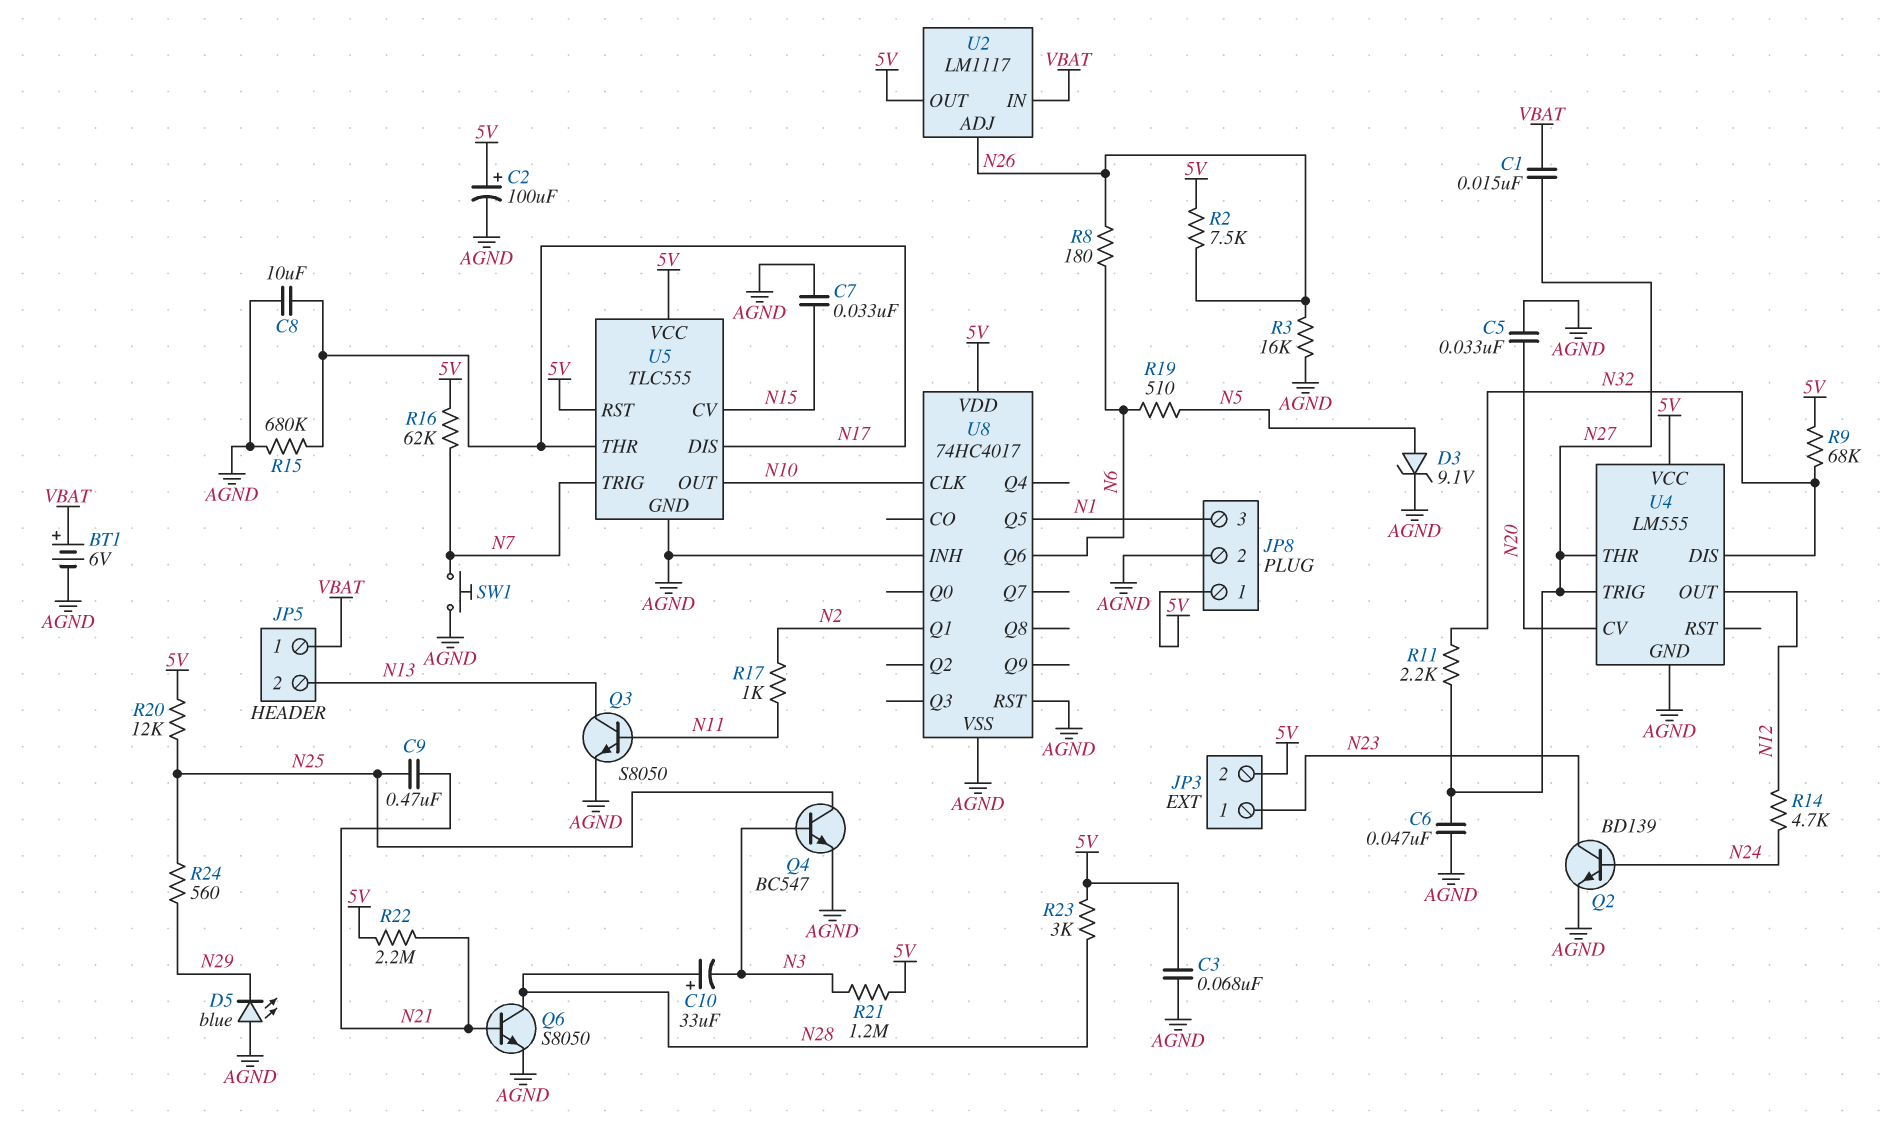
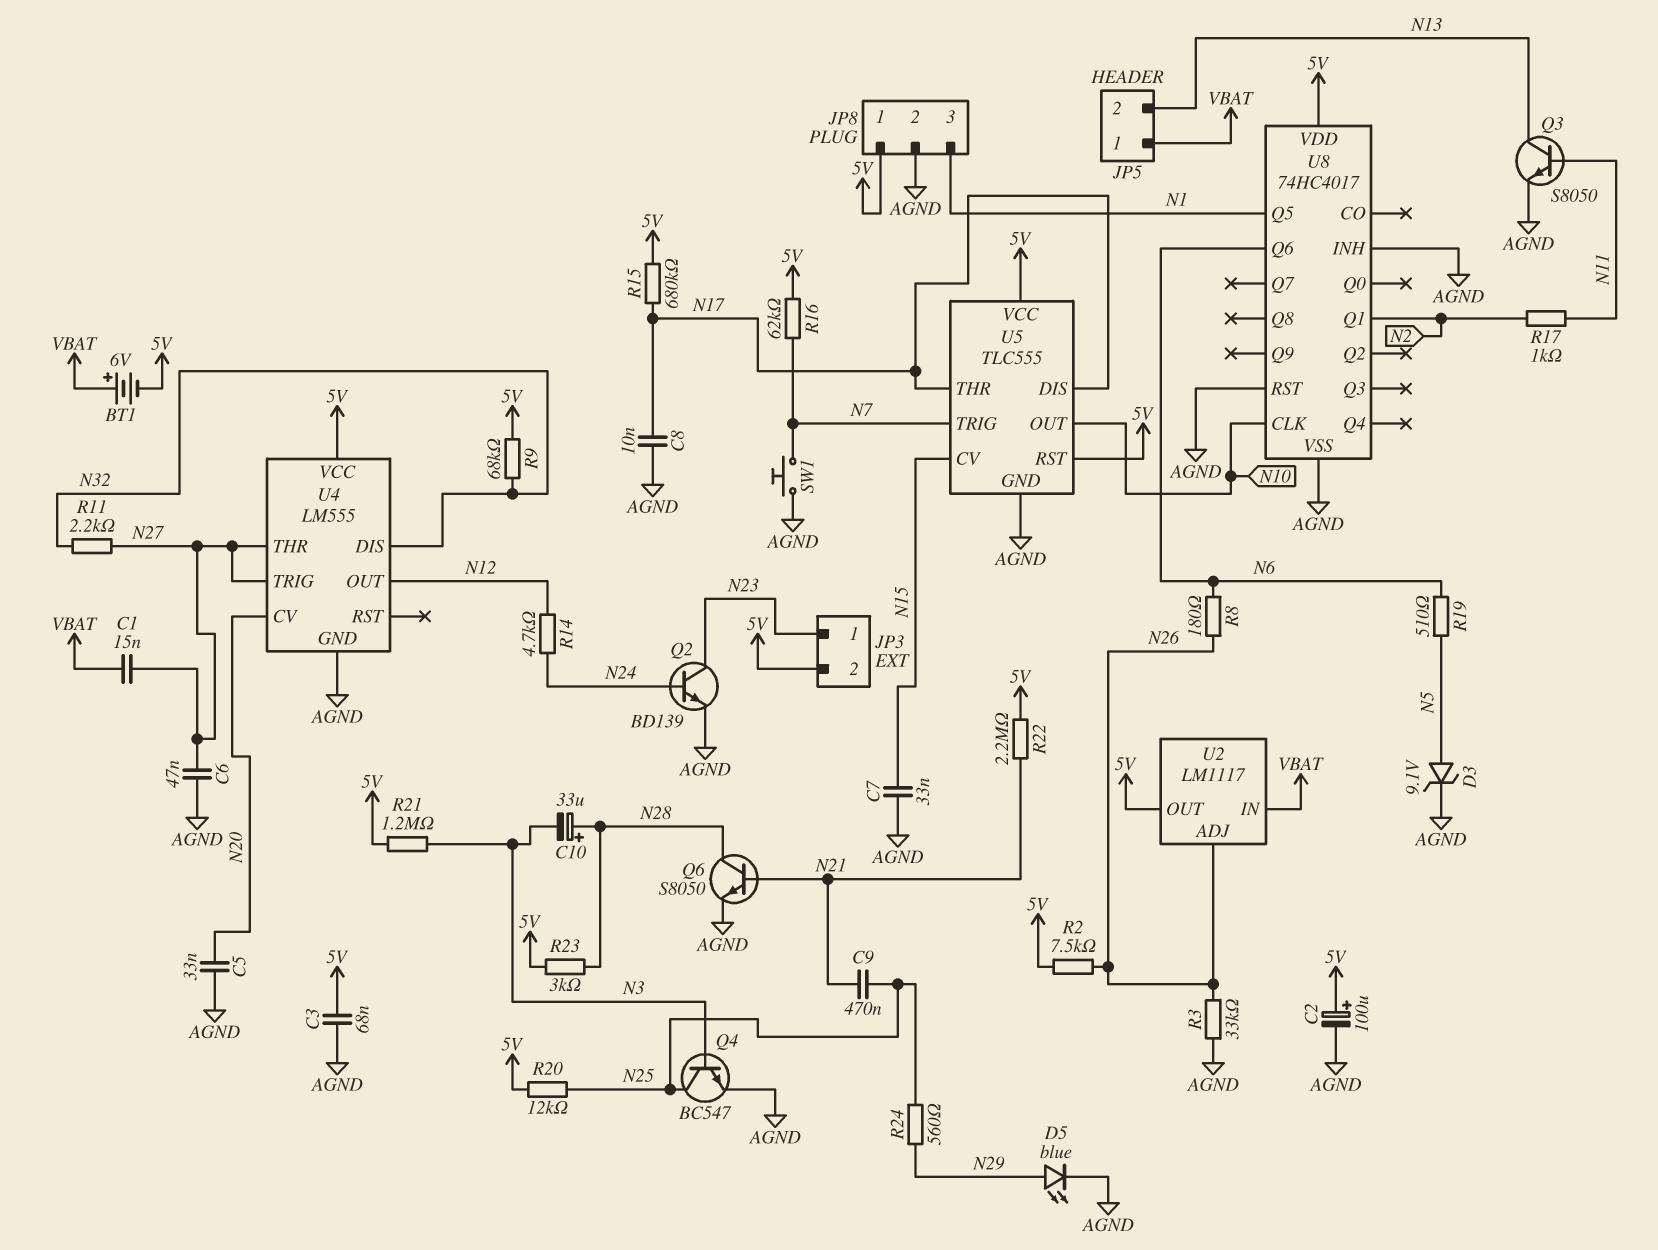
BT1: 6V (plus VBAT, minus AGND) -> 6V (plus VBAT, minus 5V)
C8: 10uF (AGND, N17) -> 10nF (AGND, N17)
D5: LED blue (A AGND, K N29) -> LED blue (A N29, K AGND)
R3: 16k (AGND, N26) -> 33k (AGND, N26)
R15: 680k (AGND, N17) -> 680k (5V, N17)

